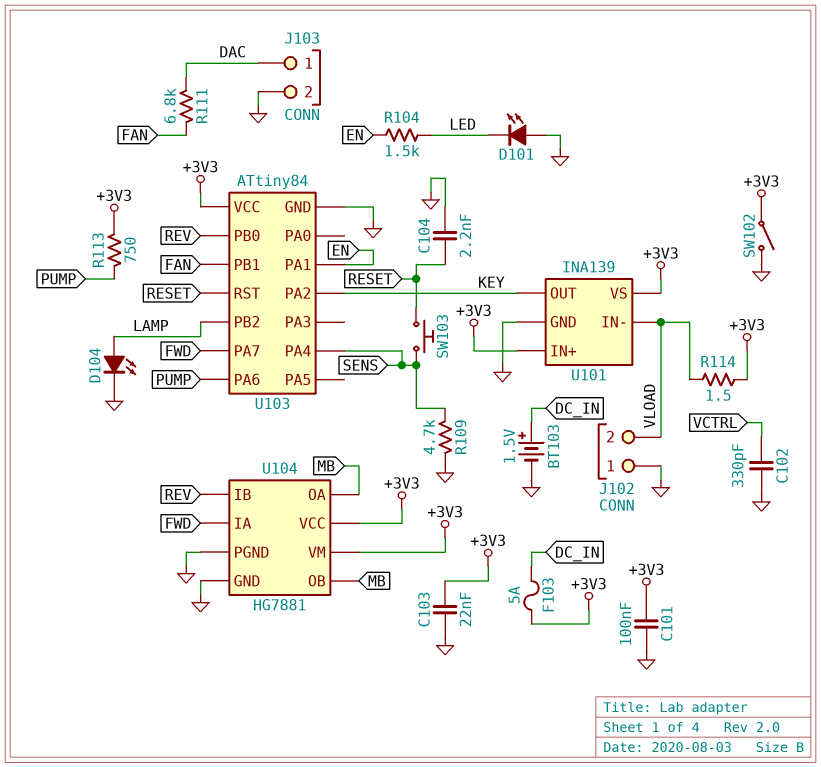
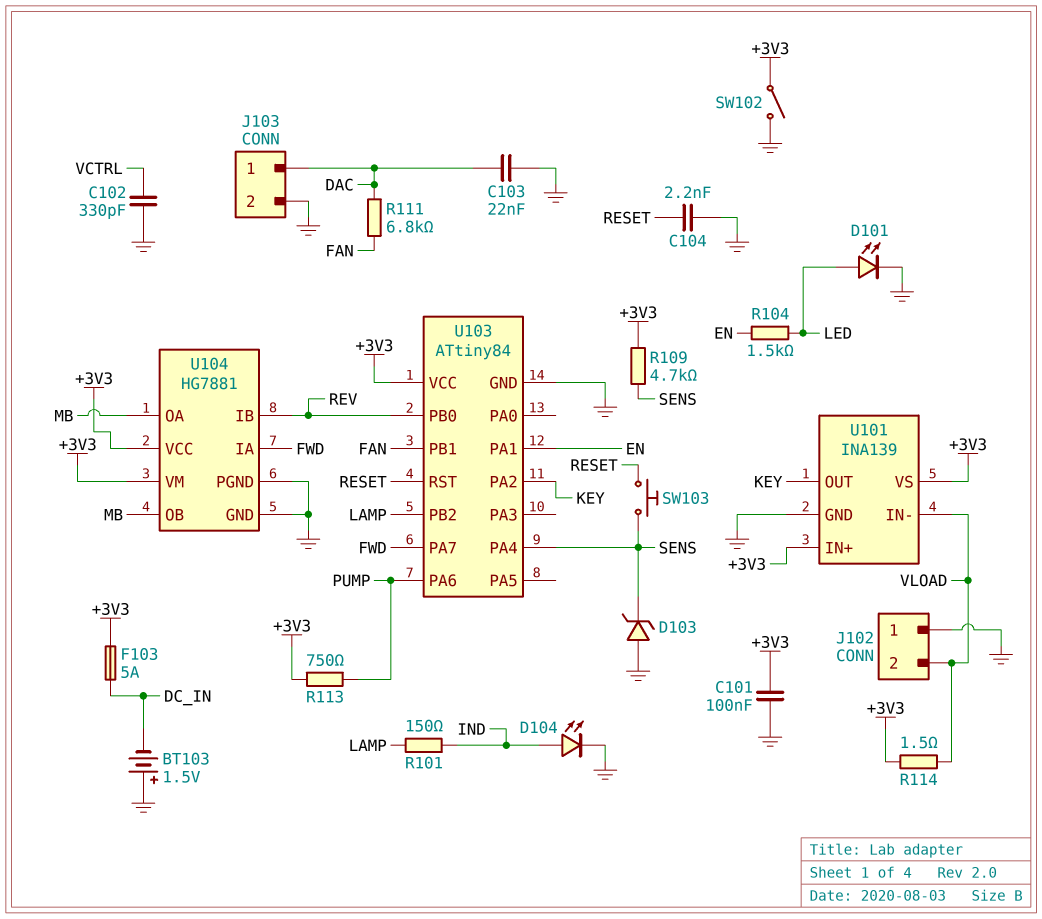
BT103: 1.5V (plus DC_IN, minus GND) -> 1.5V (plus GND, minus DC_IN)
C103: 22nF (+3V3, GND) -> 22nF (DAC, GND)
D101: LED (A GND, K LED) -> LED (A LED, K GND)
D103: none -> zener (A GND, K SENS)
D104: LED (A LAMP, K GND) -> LED (A IND, K GND)
R101: none -> 150 (IND, LAMP)
R109: 4.7k (GND, SENS) -> 4.7k (+3V3, SENS)

